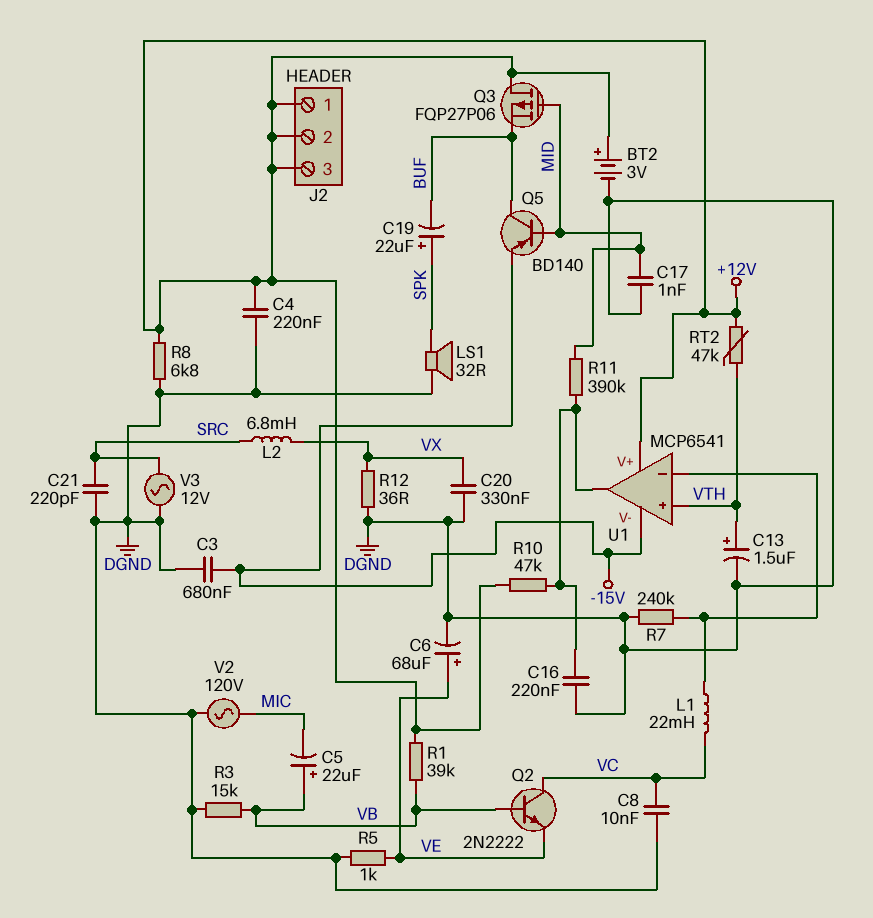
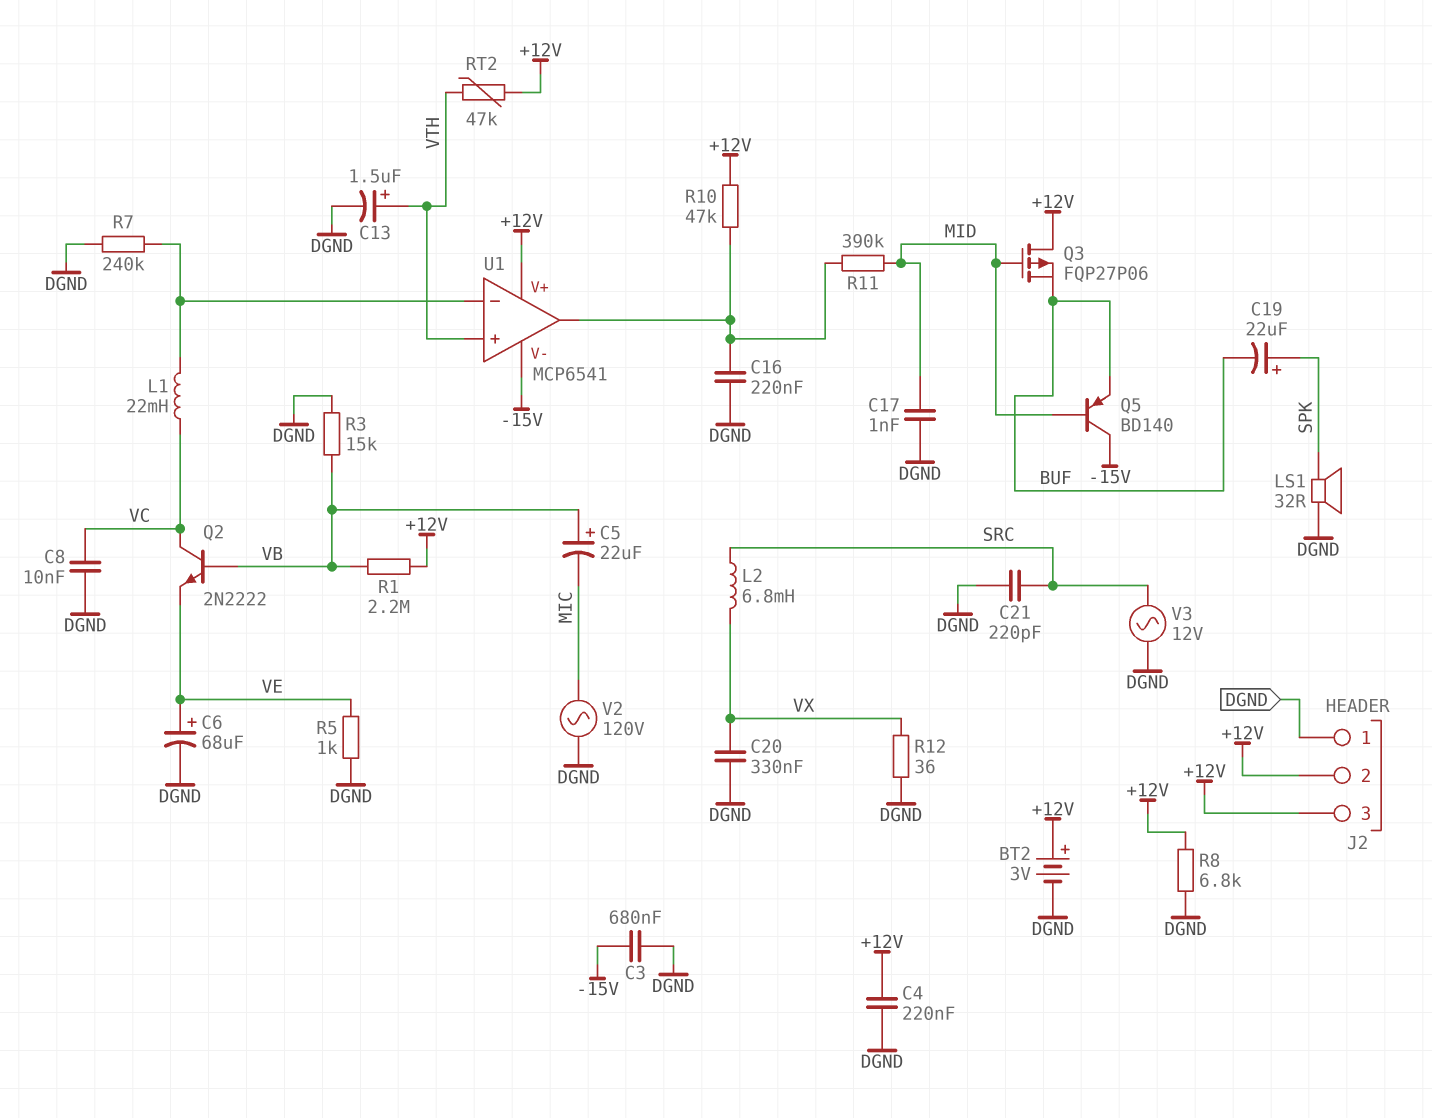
J2 pin 1: +12V -> DGND
Q5: PNP BD140 (B MID, C BUF, E -15V) -> PNP BD140 (B MID, C -15V, E BUF)
R1: 39k (+12V, VB) -> 2.2M (+12V, VB)

